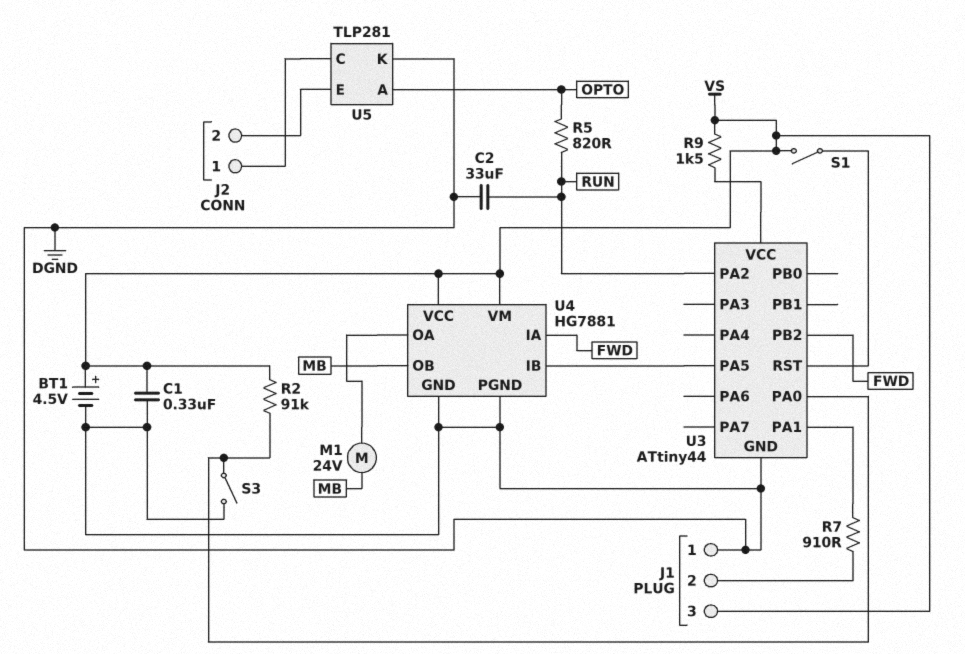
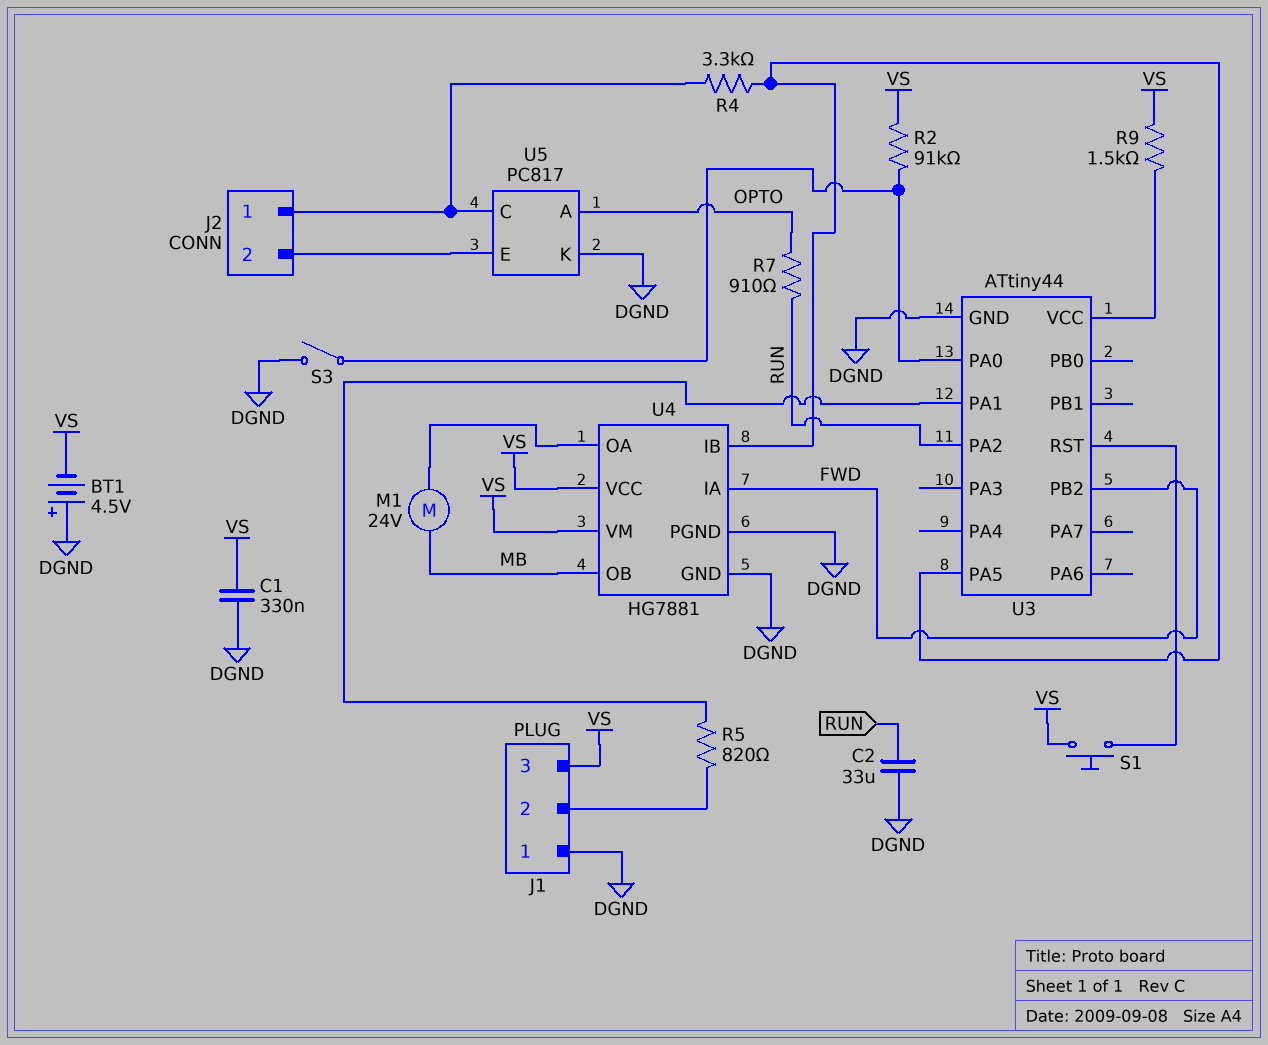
BT1: 4.5V (plus VS, minus DGND) -> 4.5V (plus DGND, minus VS)
R4: none -> 3.3k (J2/1, U3/PA5)
R5: 820 (OPTO, RUN) -> 820 (J1/2, U3/PA1)
R7: 910 (J1/2, U3/PA1) -> 910 (OPTO, RUN)
S1: switch (U3/RST, VS) -> button (U3/RST, VS)
U5: TLP281 -> PC817

